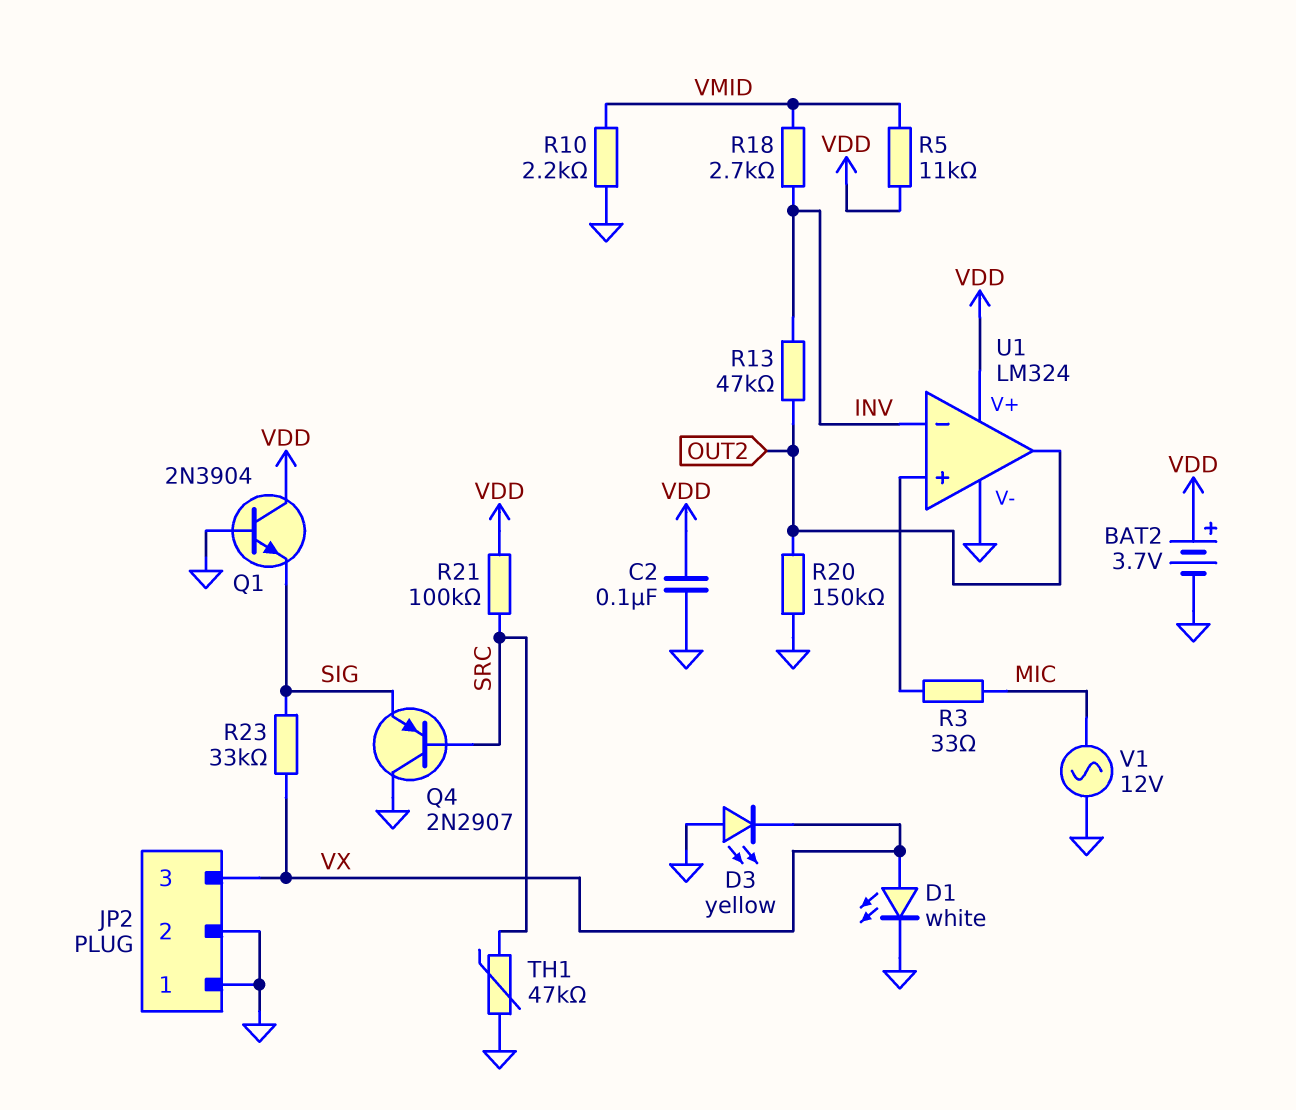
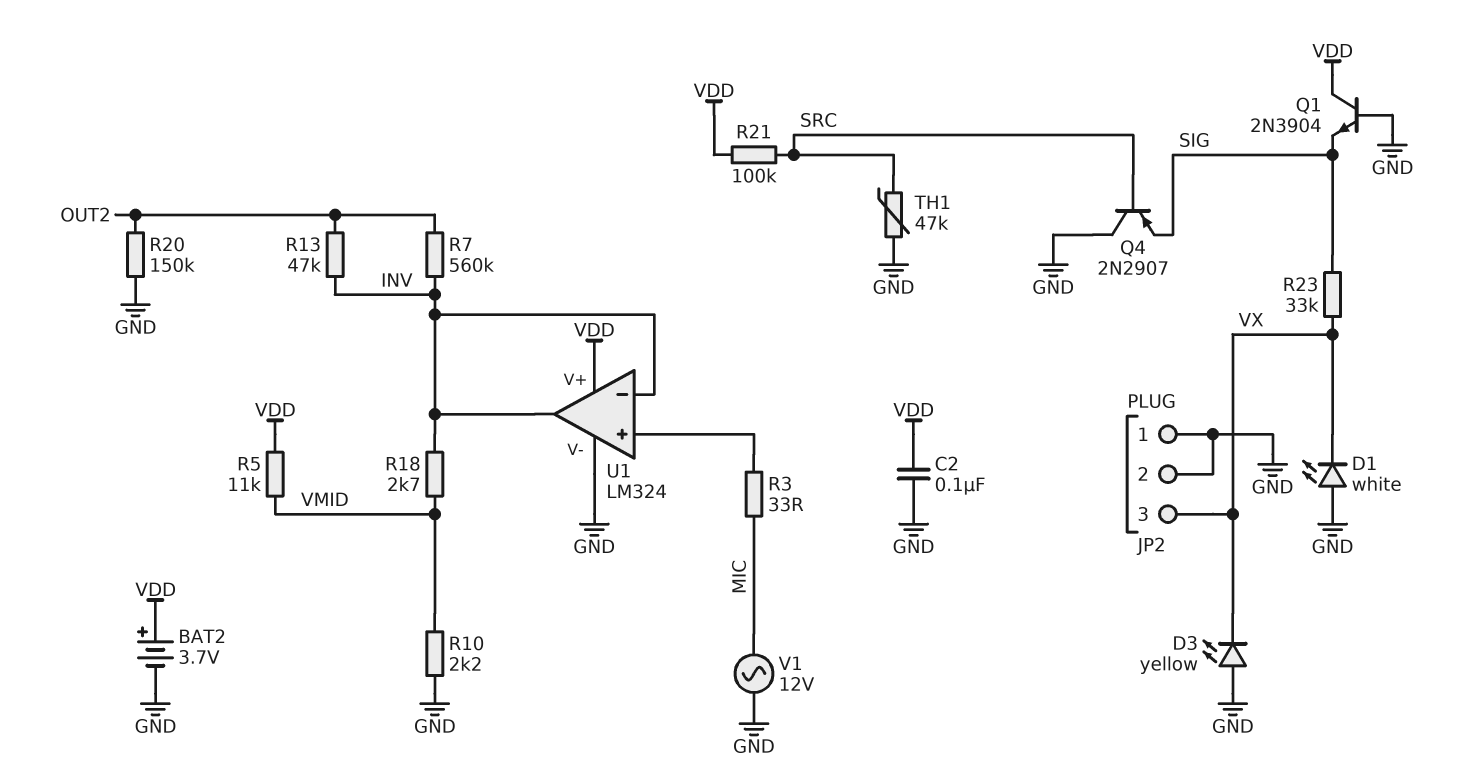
D1: LED white (A VX, K GND) -> LED white (A GND, K VX)
R7: none -> 560k (INV, OUT2)
U1 pin out: OUT2 -> INV

